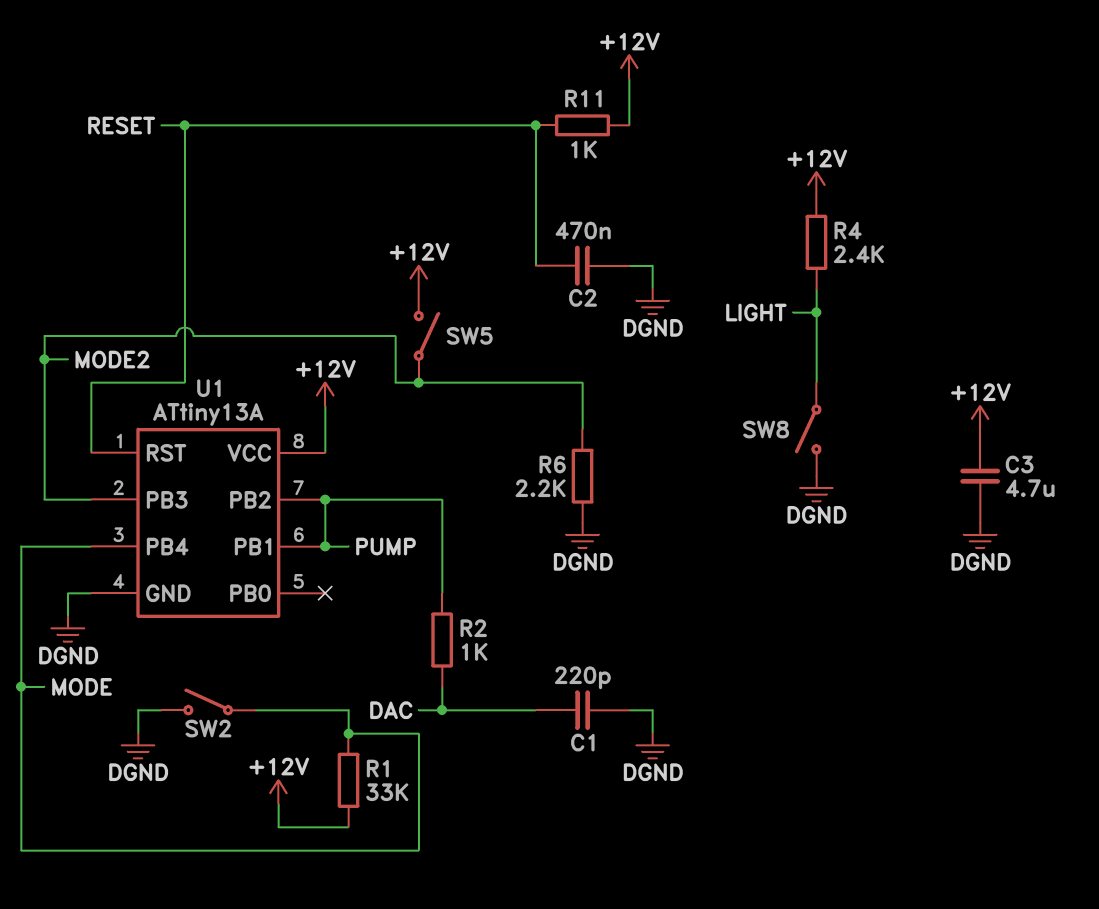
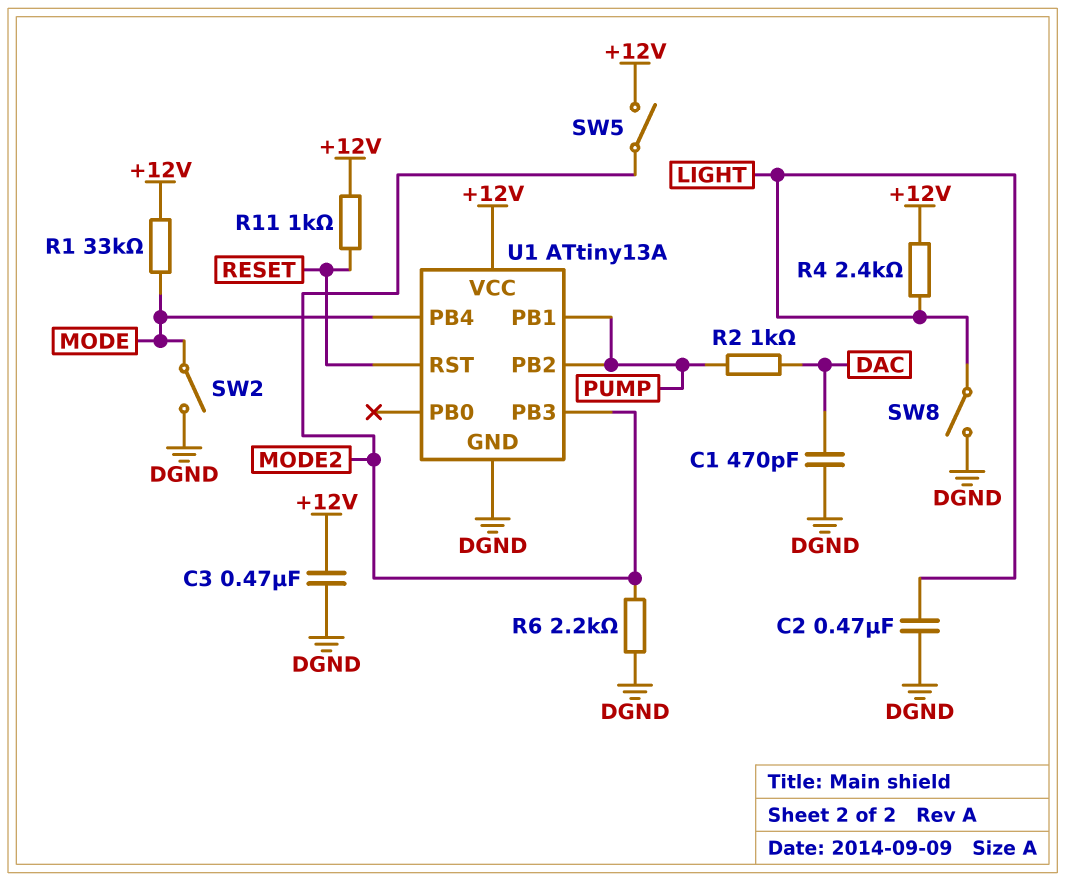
C1: 220pF (DAC, DGND) -> 470pF (DAC, DGND)
C2: 470nF (DGND, RESET) -> 470nF (DGND, LIGHT)
C3: 4.7uF (+12V, DGND) -> 470nF (+12V, DGND)

